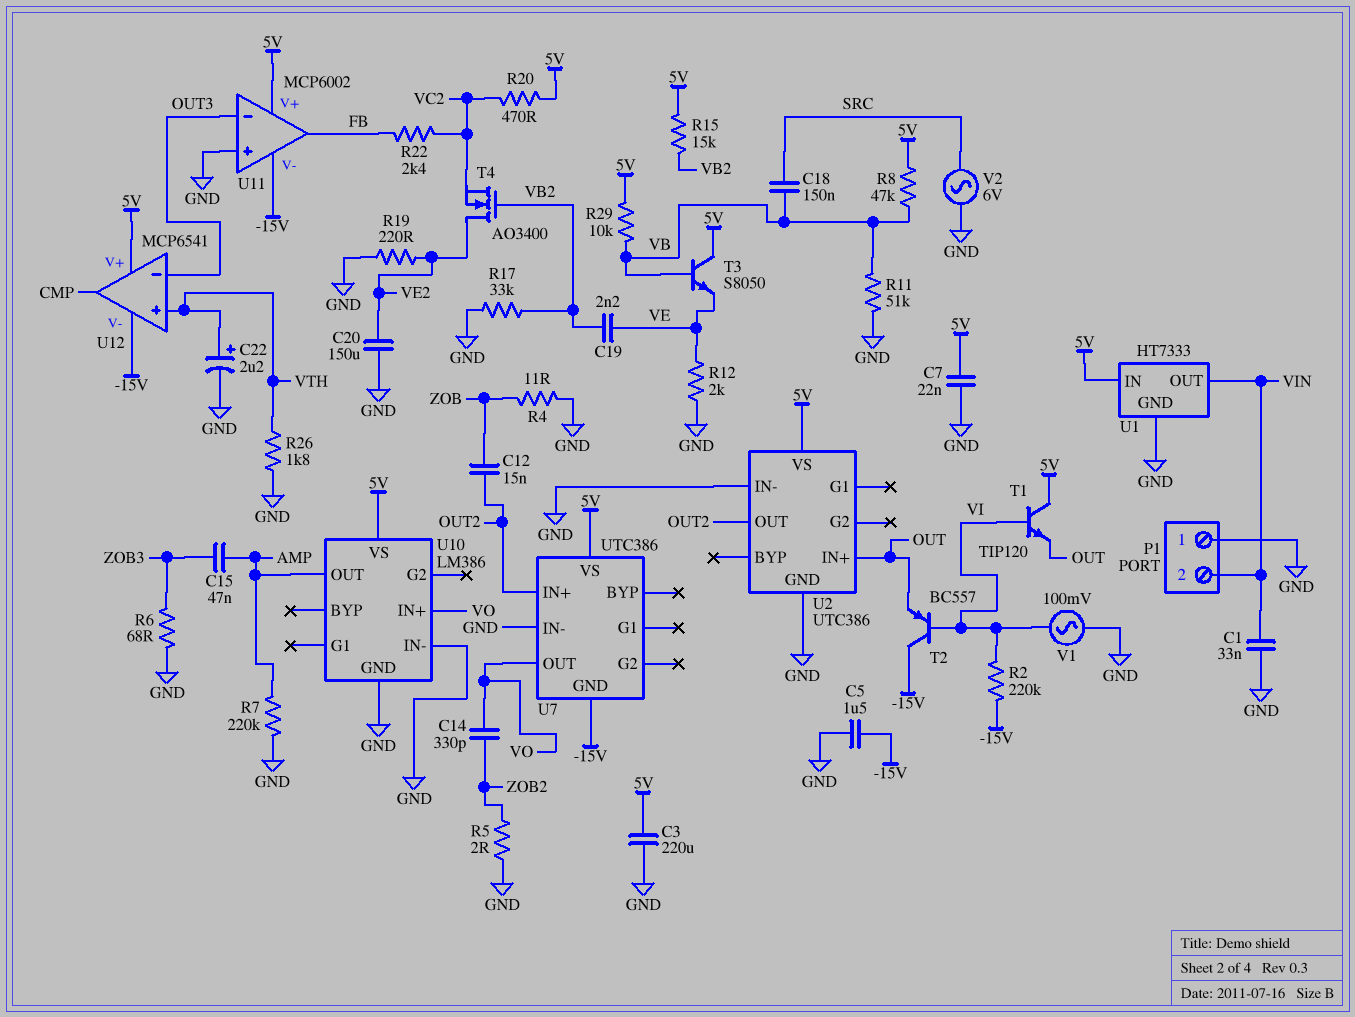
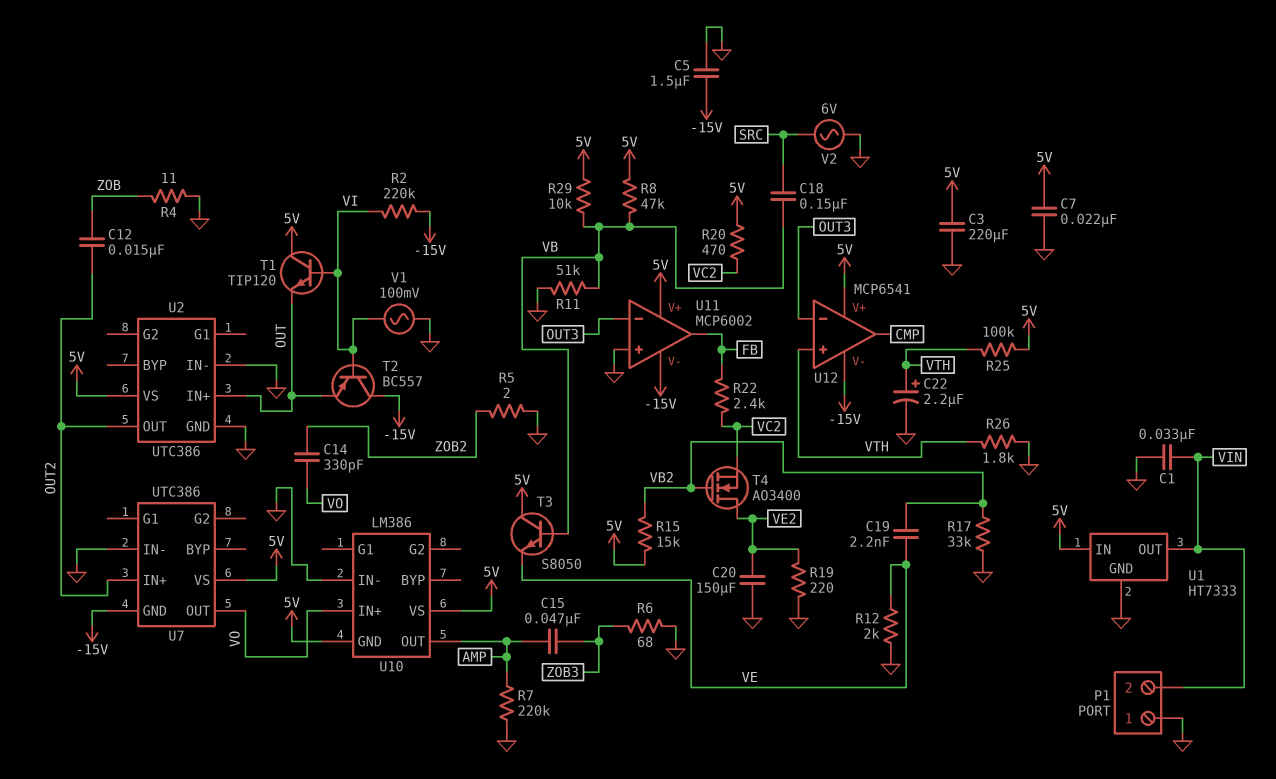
R25: none -> 100k (5V, VTH)
U10 pin GND: GND -> 5V

